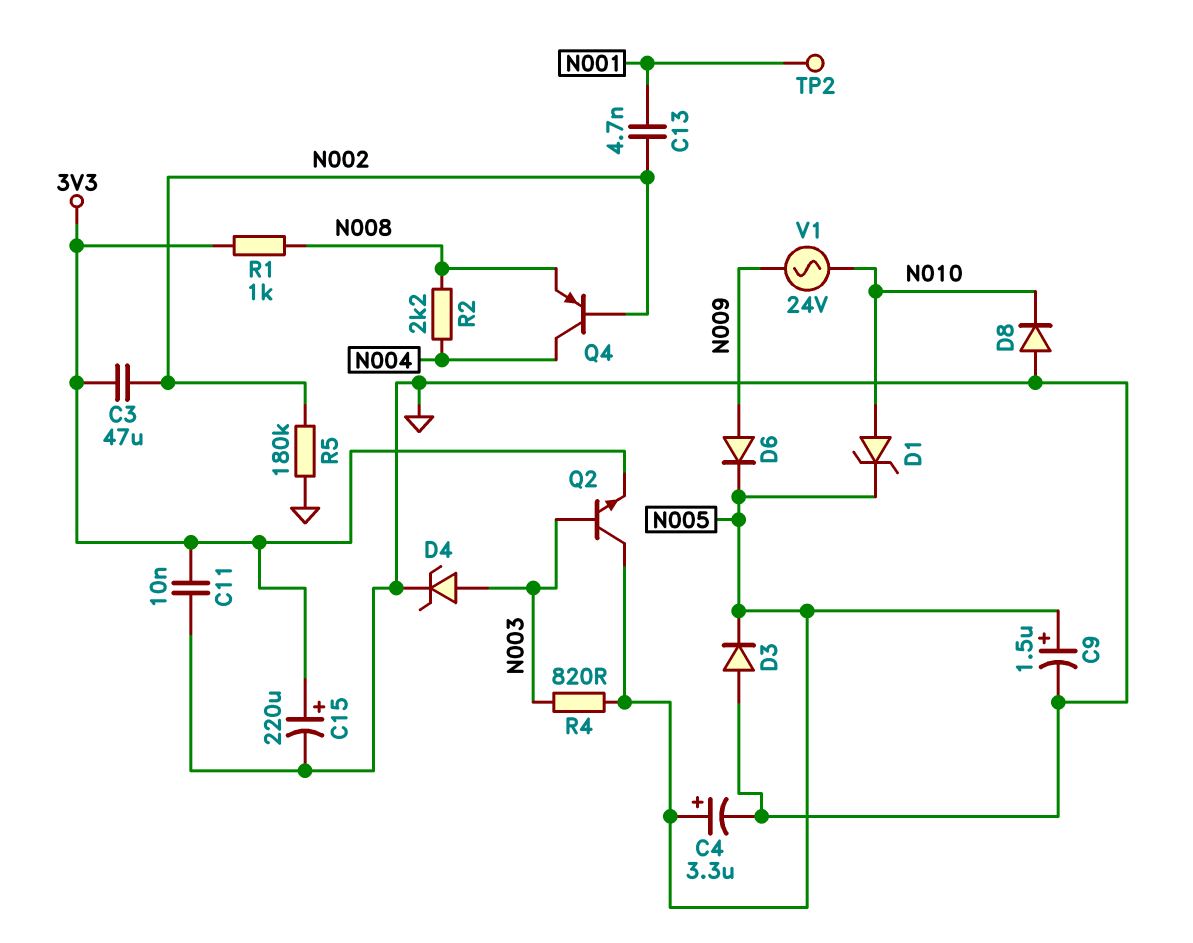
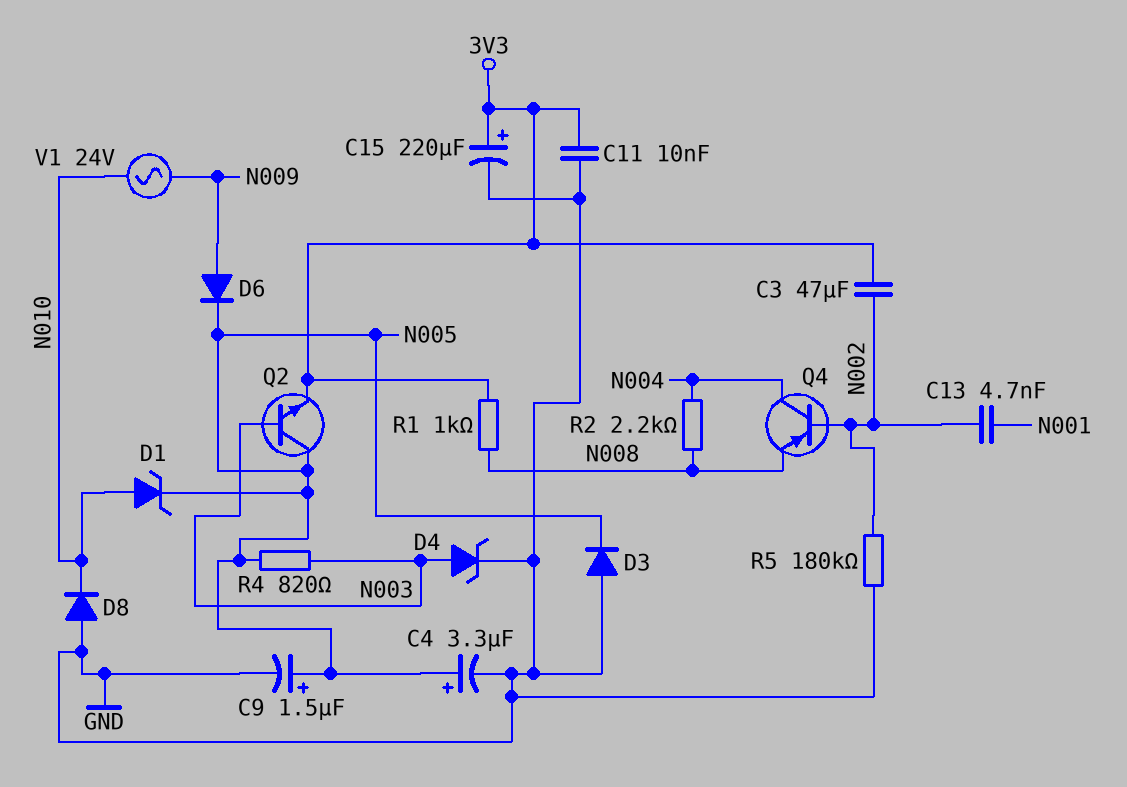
TP2: test point (N001) -> none

